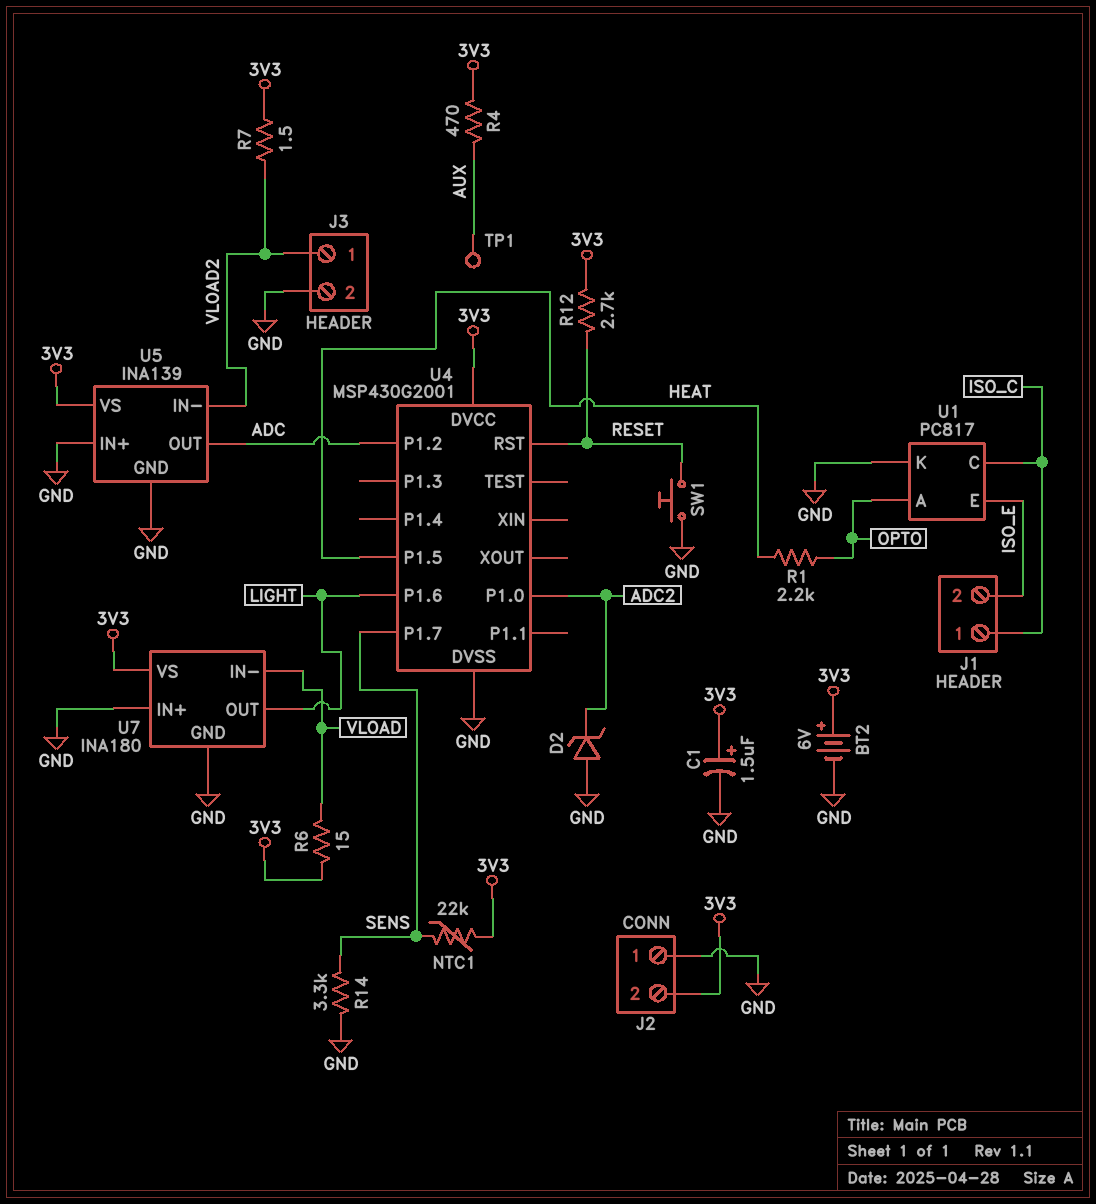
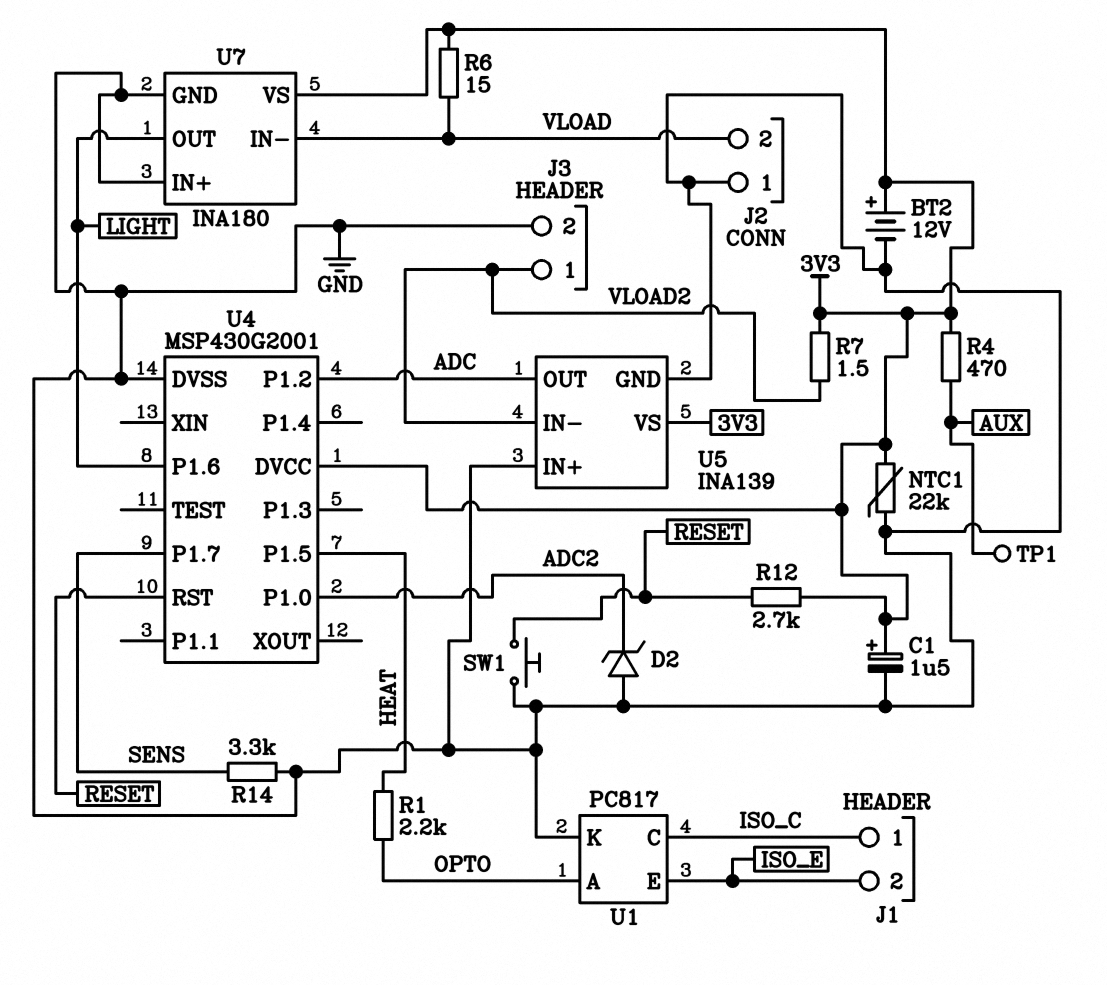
BT2: 6V (plus 3V3, minus GND) -> 12V (plus 3V3, minus GND)
J2 pin 2: 3V3 -> VLOAD
NTC1: 22k (3V3, SENS) -> 22k (3V3, GND)

